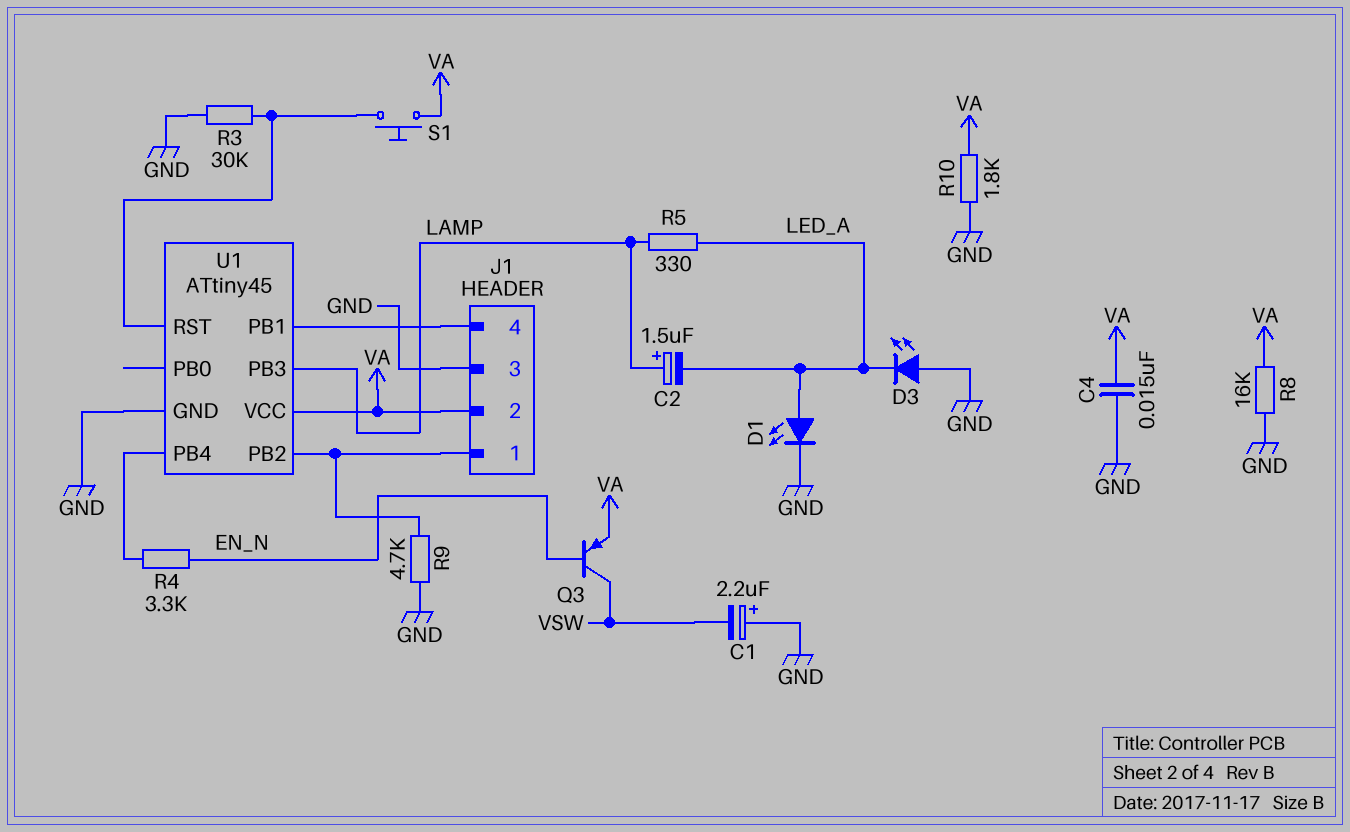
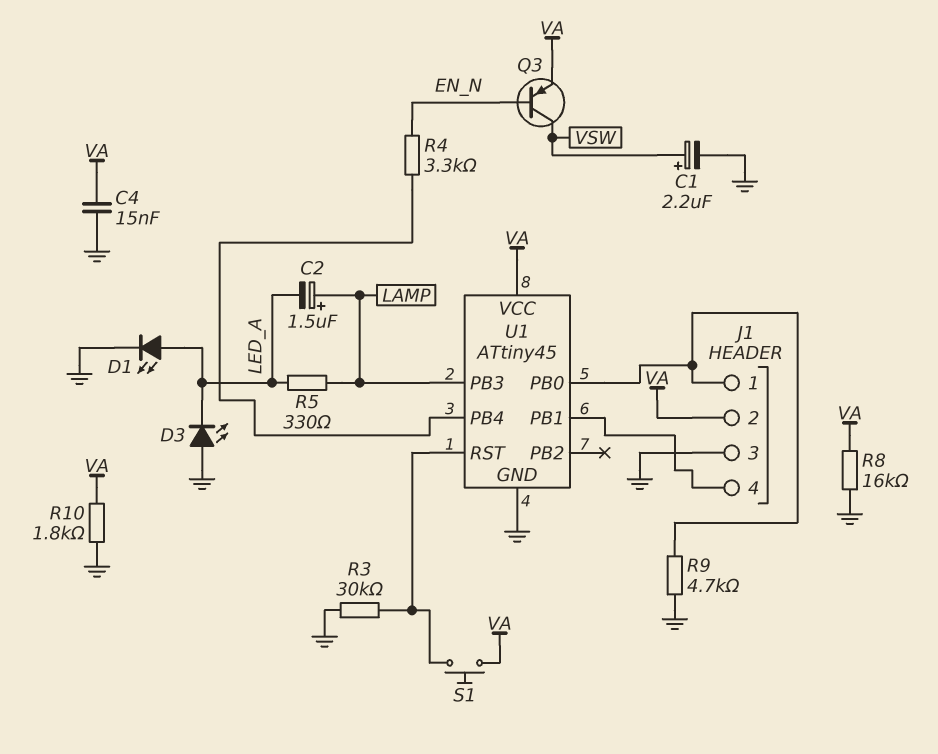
C1: 2.2uF (plus GND, minus VSW) -> 2.2uF (plus VSW, minus GND)
U1 pin PB0: none -> J1/1
U1 pin PB2: J1/1 -> none

